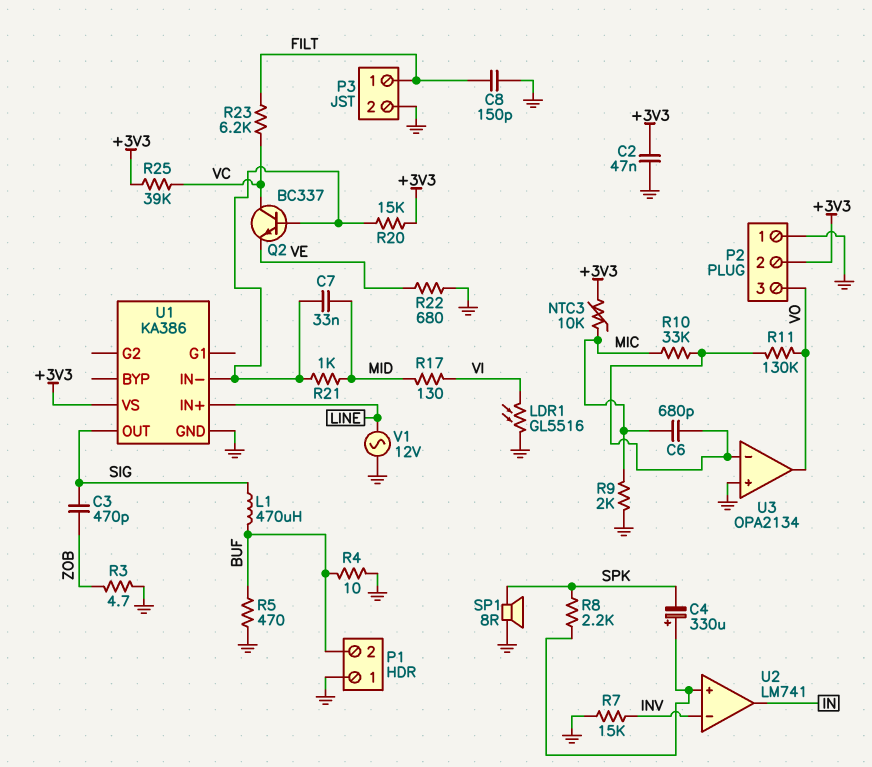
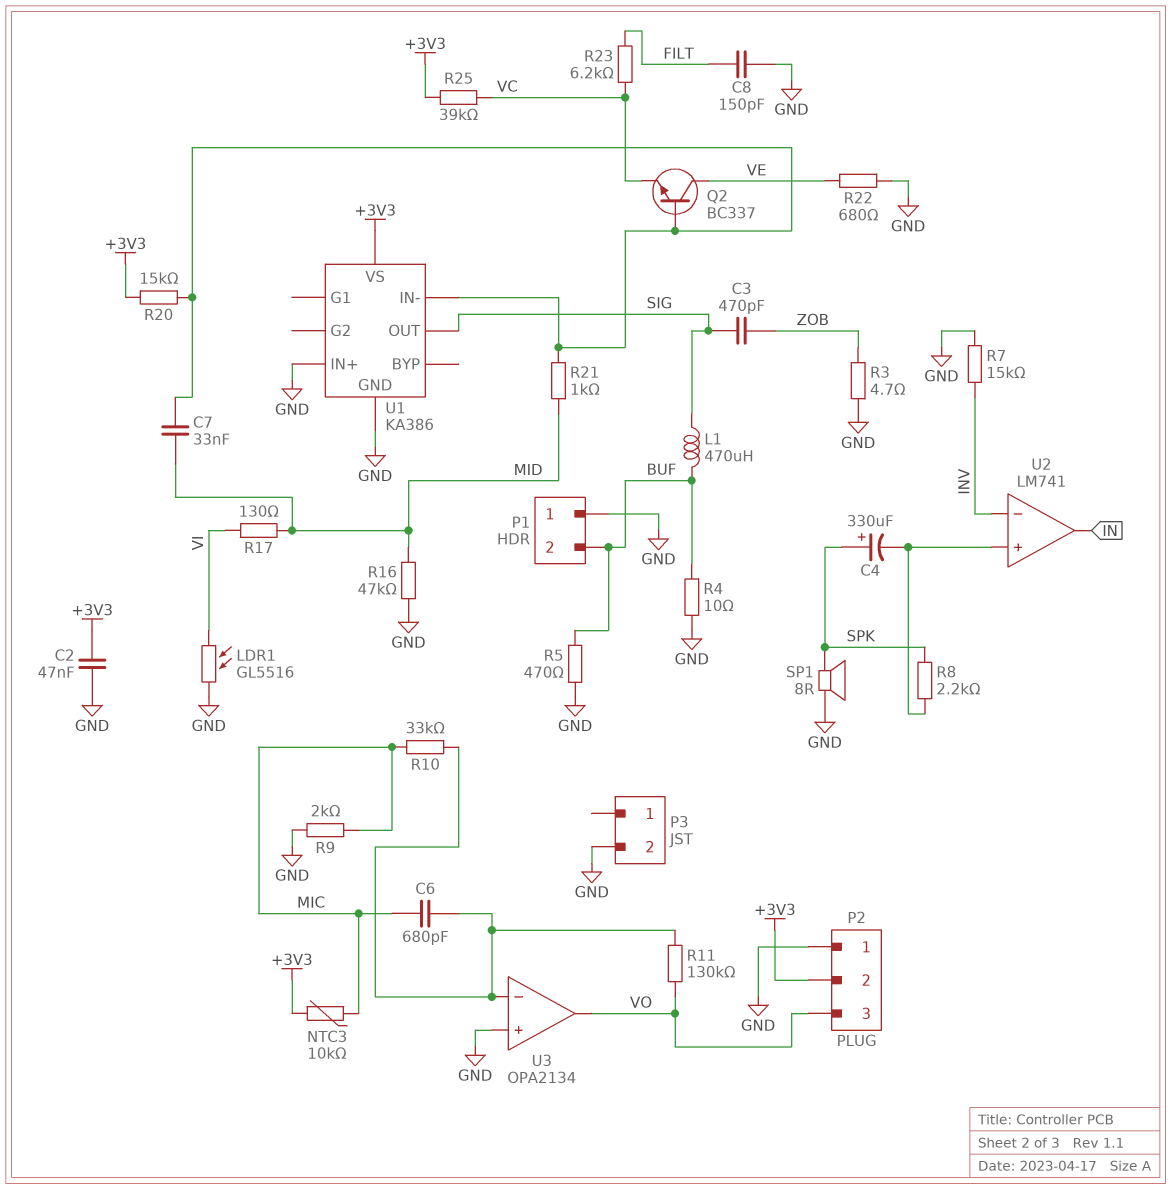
C4: 330uF (plus U2/in+, minus SPK) -> 330uF (plus SPK, minus U2/in+)
P3 pin 1: FILT -> none
Q2: NPN BC337 (B U1/IN-, C VC, E VE) -> NPN BC337 (B U1/IN-, C VE, E VC)
R16: none -> 47k (GND, MID)
U1 pin IN+: LINE -> GND
V1: AC 12V (GND, LINE) -> none

